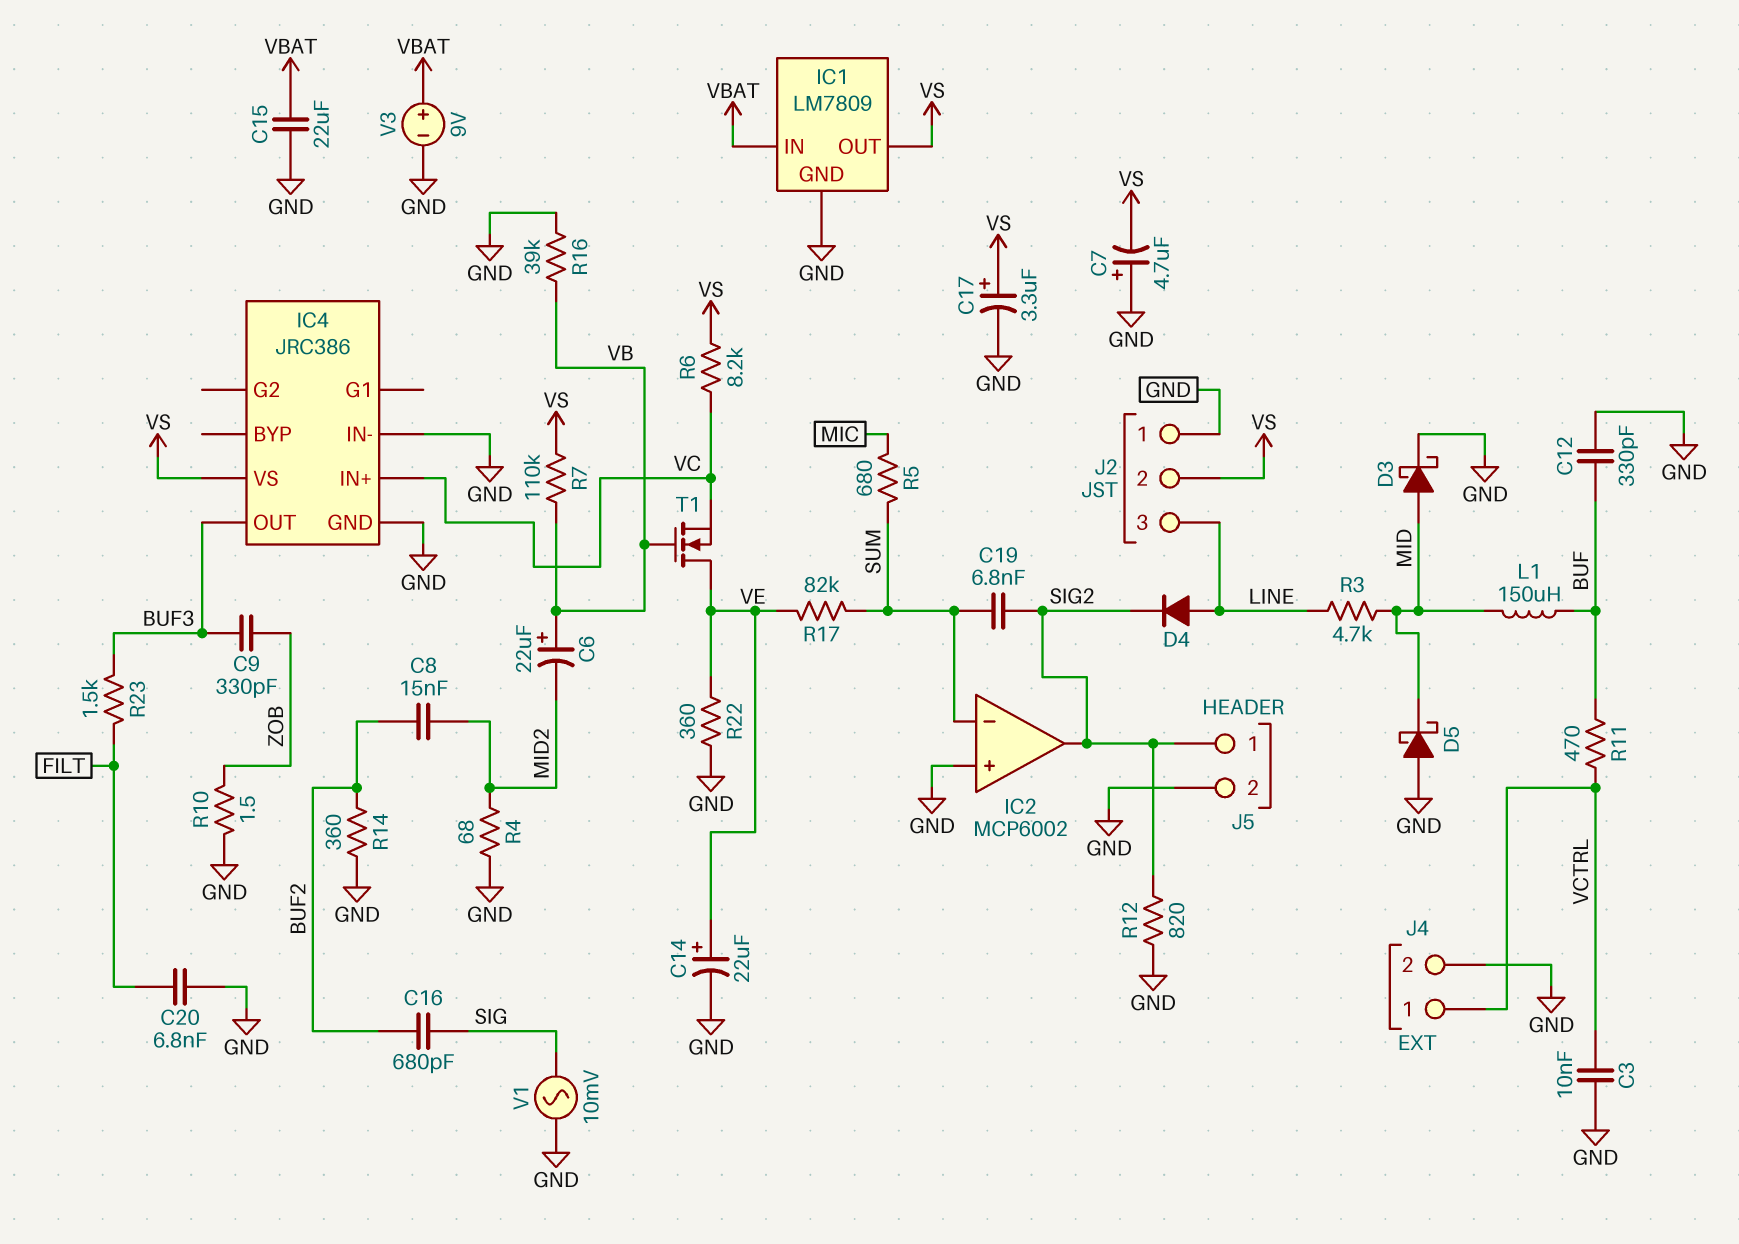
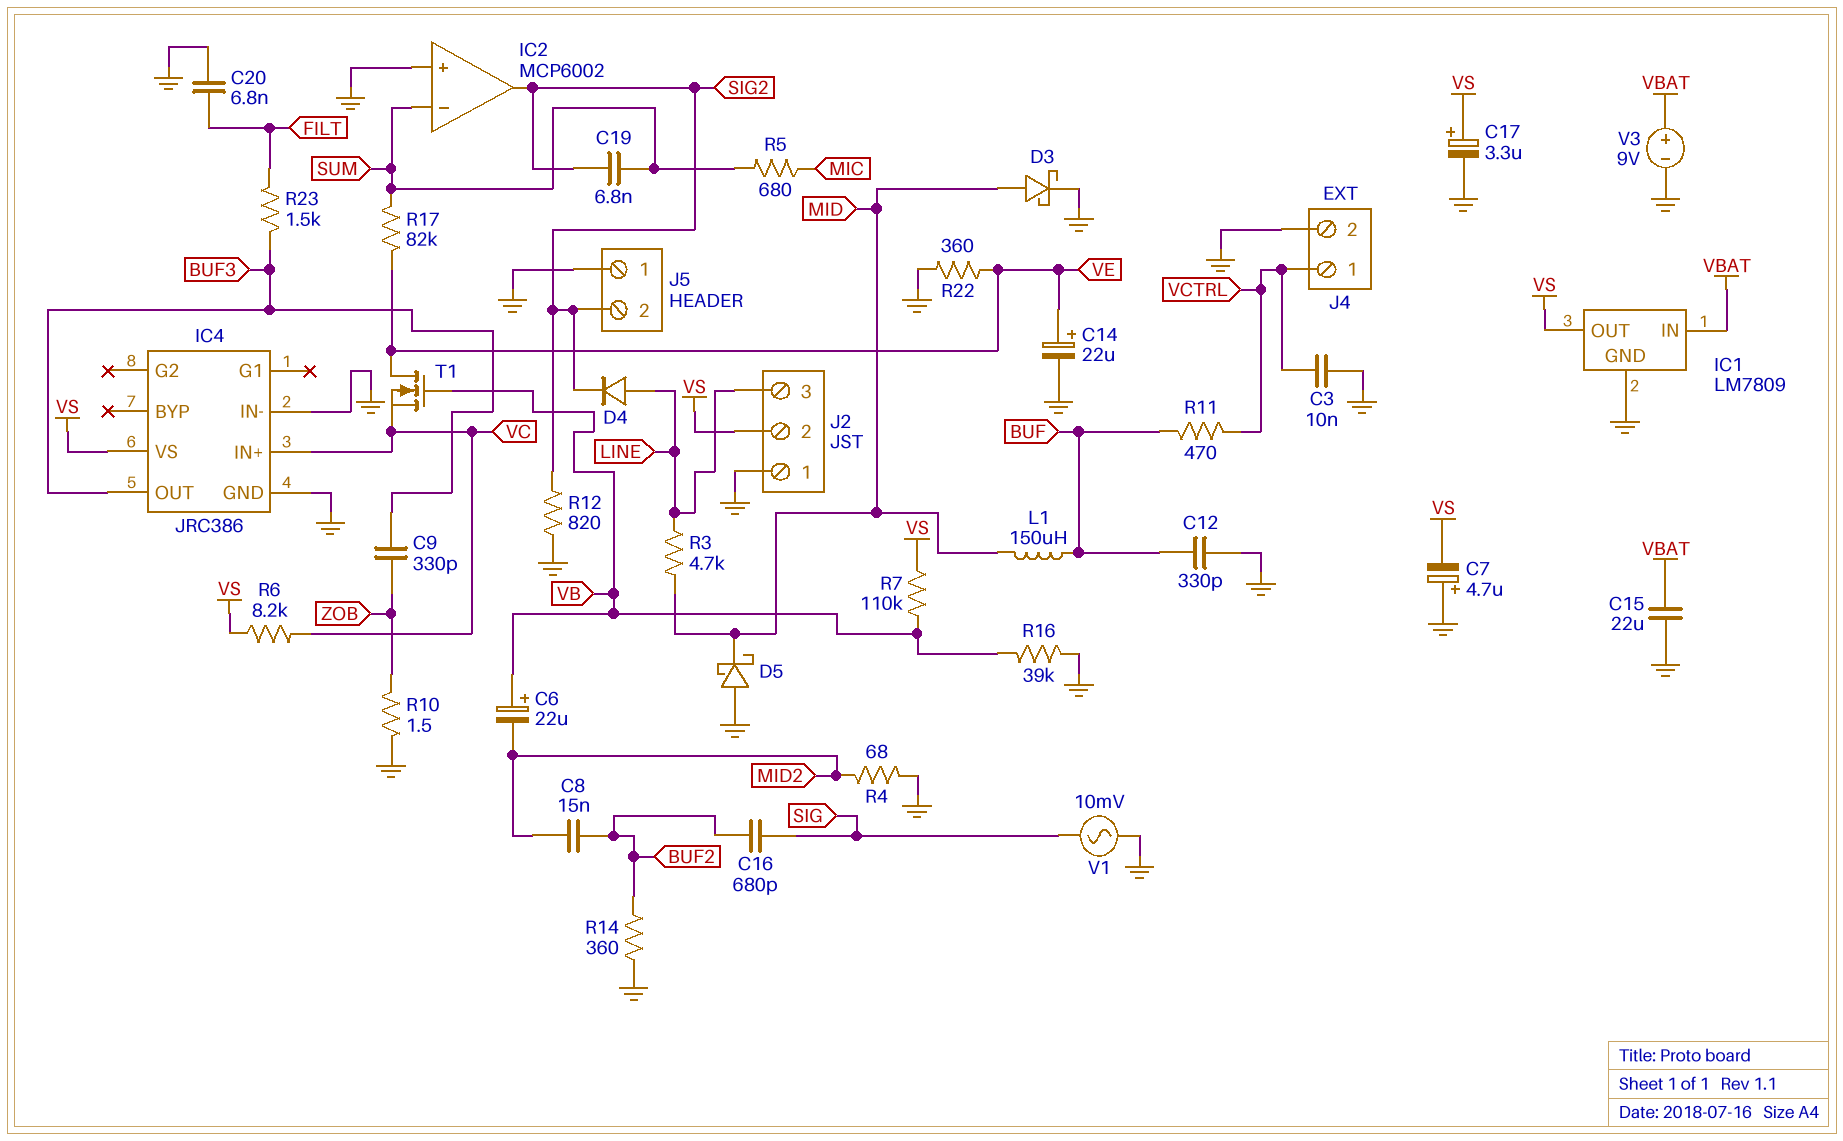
J5 pin 1: SIG2 -> GND
J5 pin 2: GND -> SIG2

